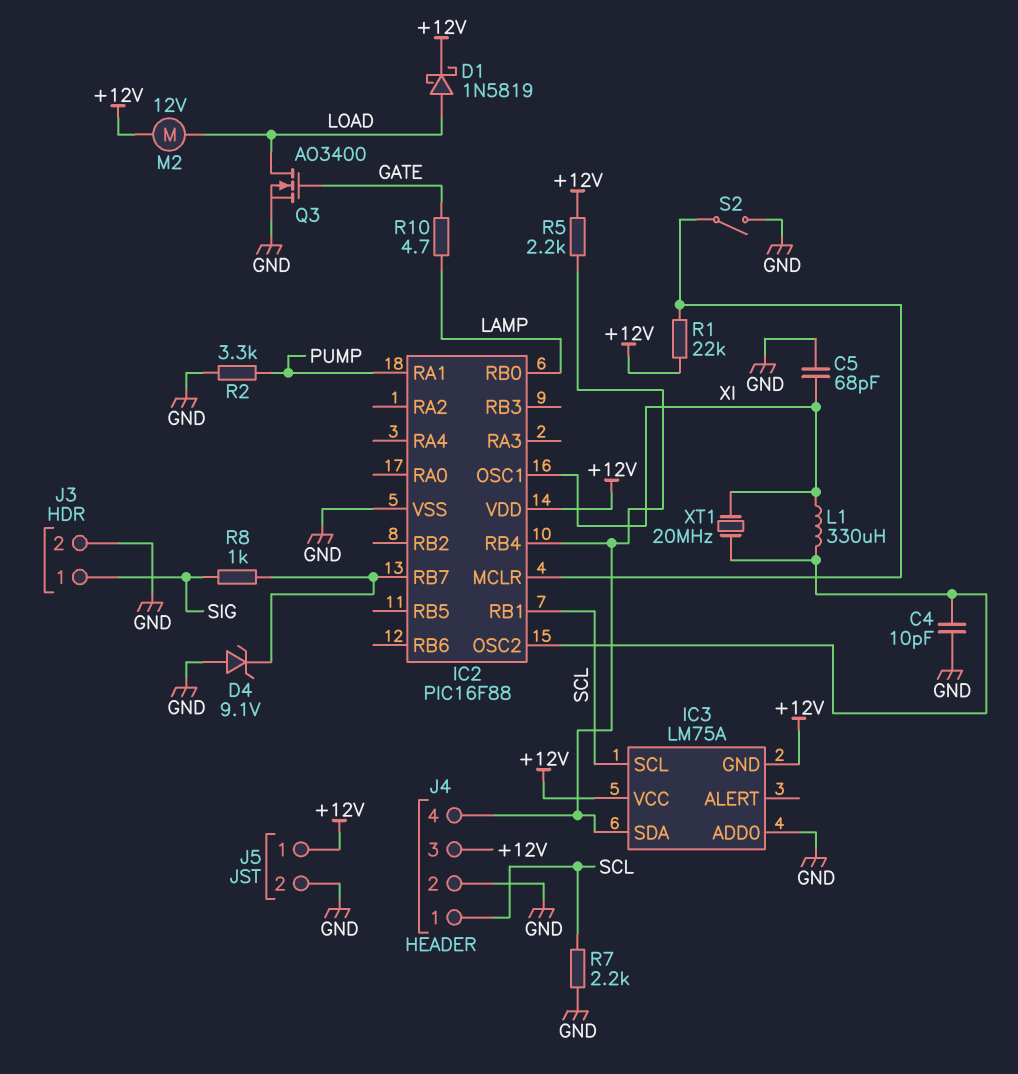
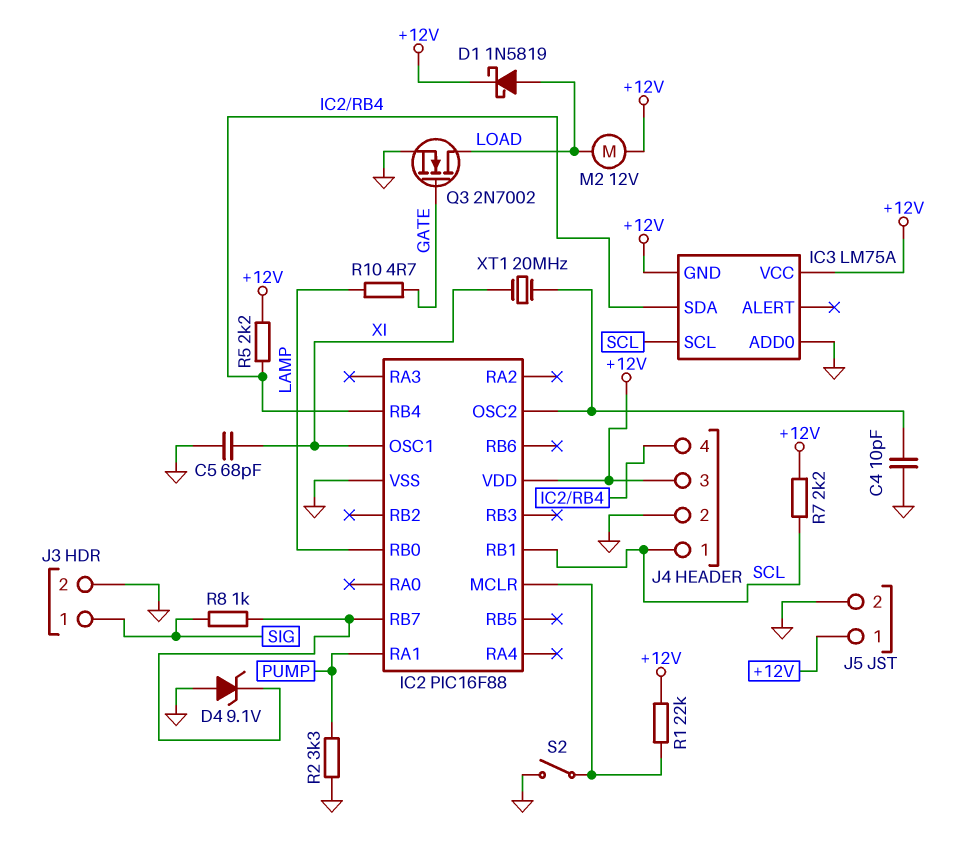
L1: 330uH (IC2/OSC2, XI) -> none
Q3: NMOS AO3400 (G GATE, D LOAD, S GND) -> NMOS 2N7002 (G GATE, D LOAD, S GND)
R7: 2.2k (GND, SCL) -> 2.2k (+12V, SCL)

